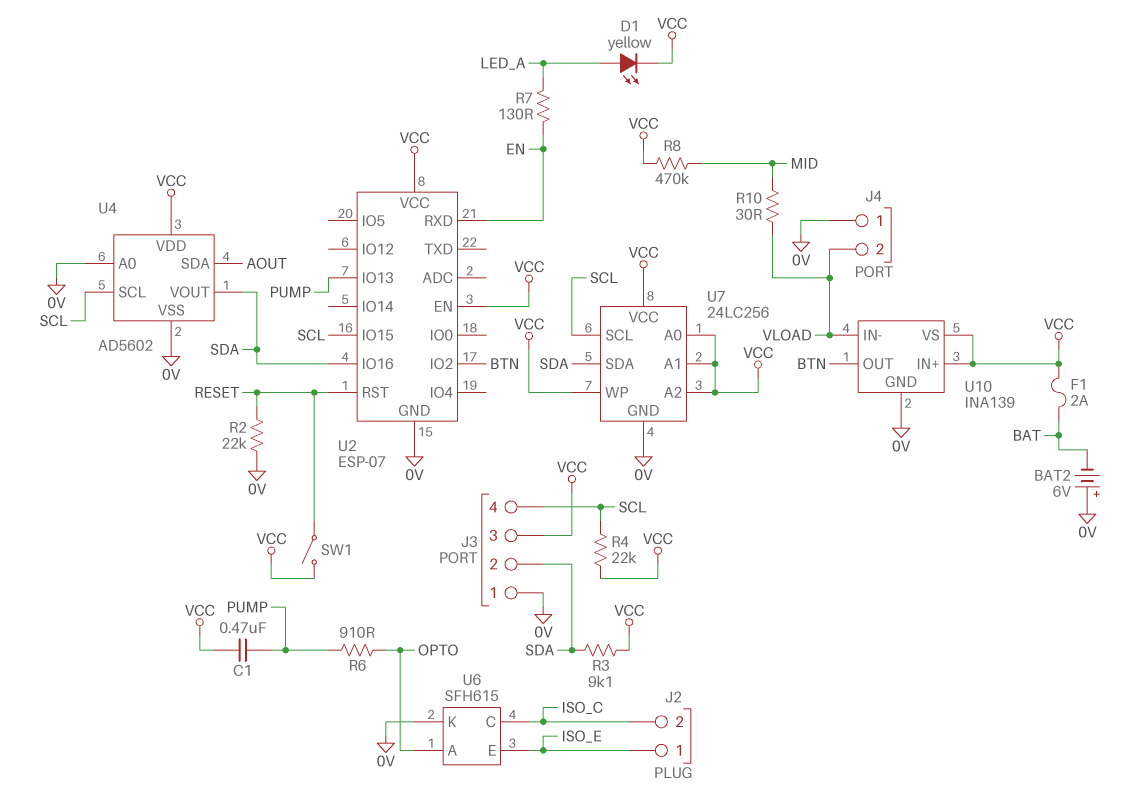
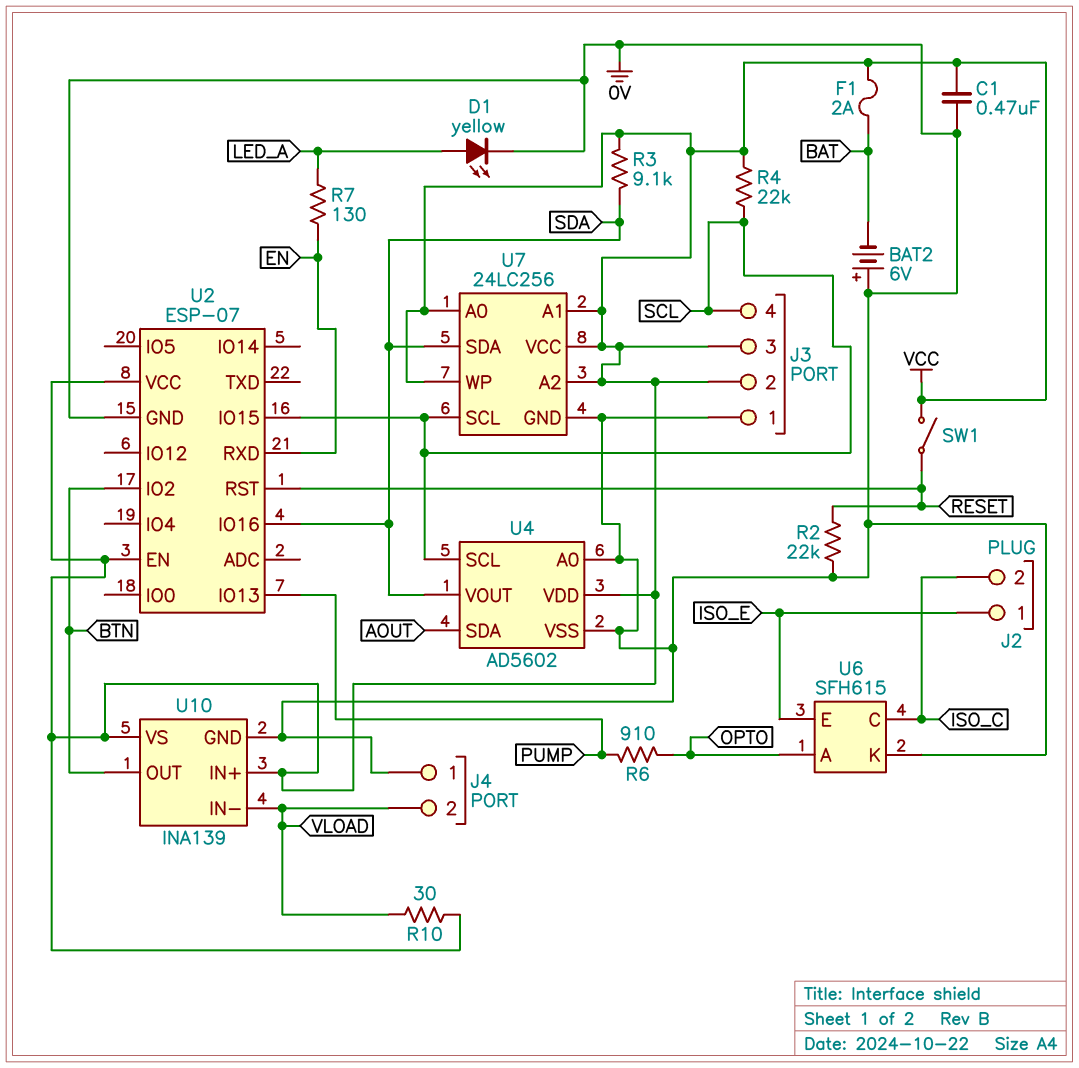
C1: 470nF (PUMP, VCC) -> 470nF (0V, VCC)
D1: LED yellow (A LED_A, K VCC) -> LED yellow (A LED_A, K 0V)
J3 pin 2: SDA -> VCC
R8: 470k (MID, VCC) -> none
R10: 30 (MID, VLOAD) -> 30 (VCC, VLOAD)

